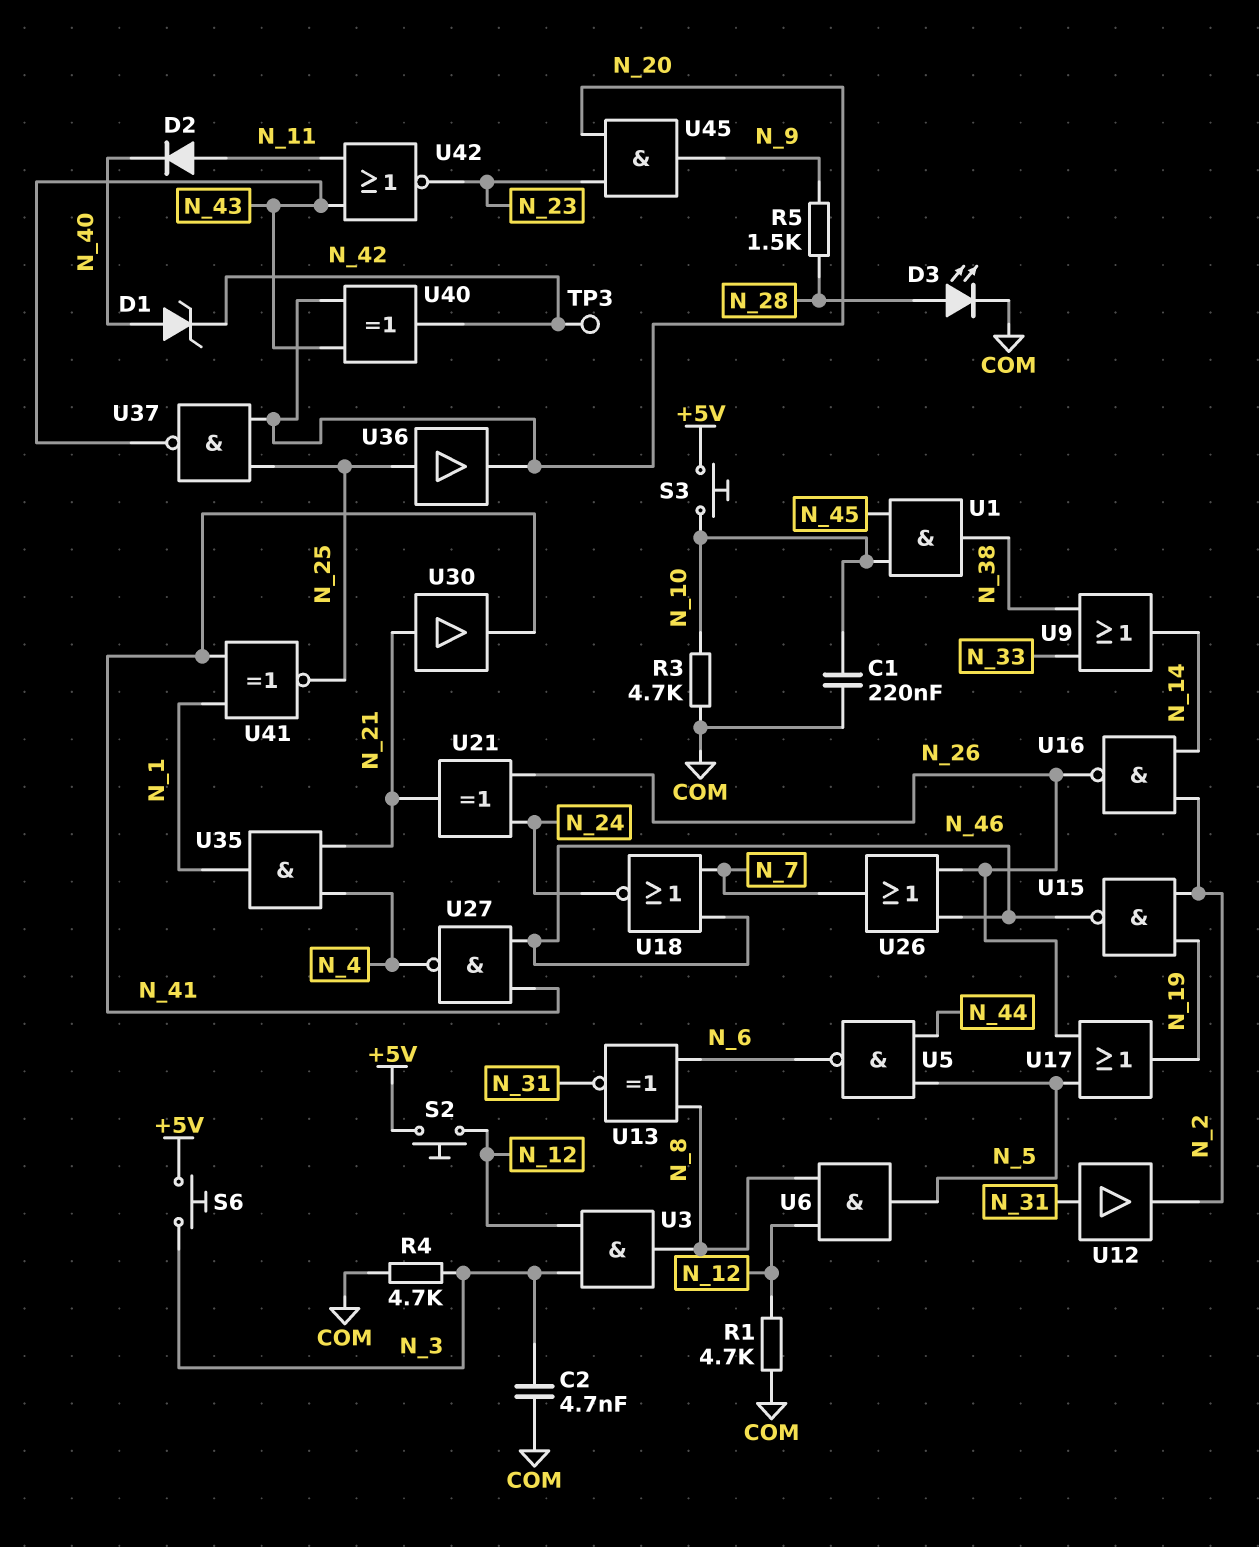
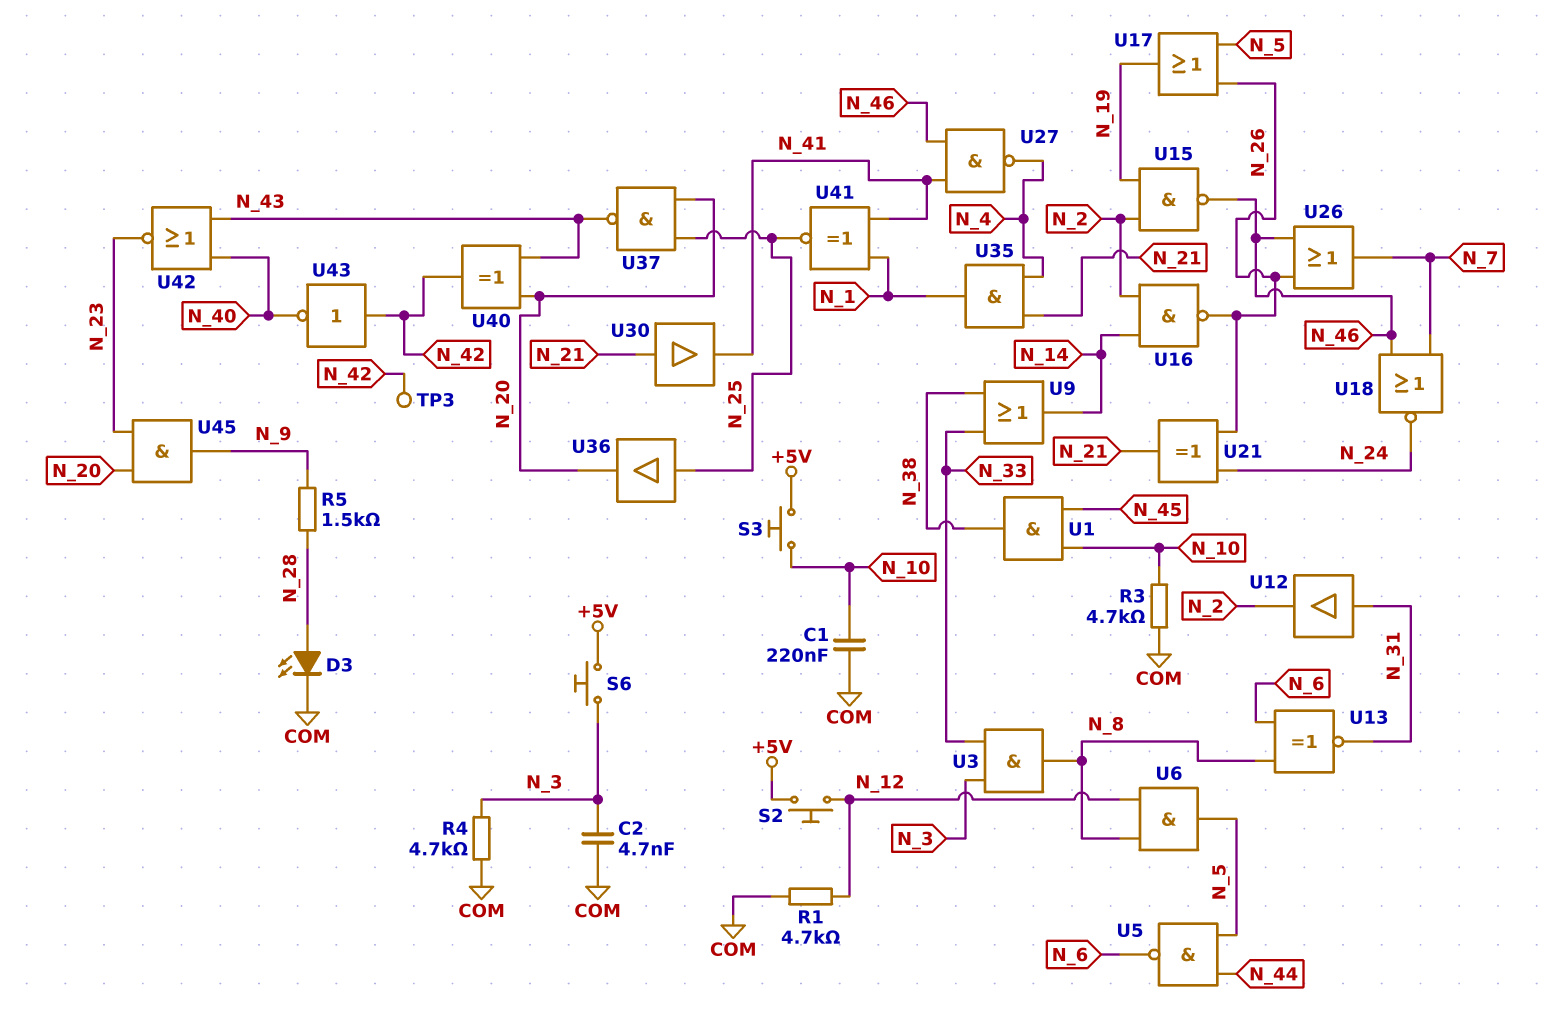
D1: zener (A N_40, K N_42) -> none
D2: diode (A N_11, K N_40) -> none
U3: AND (in N_3, in N_12, out N_8) -> AND (in N_3, in N_33, out N_8)
U42: NOR (in N_11, in N_43, out N_23) -> NOR (in N_40, in N_43, out N_23)
U43: none -> NOT (in N_42, out N_40)

